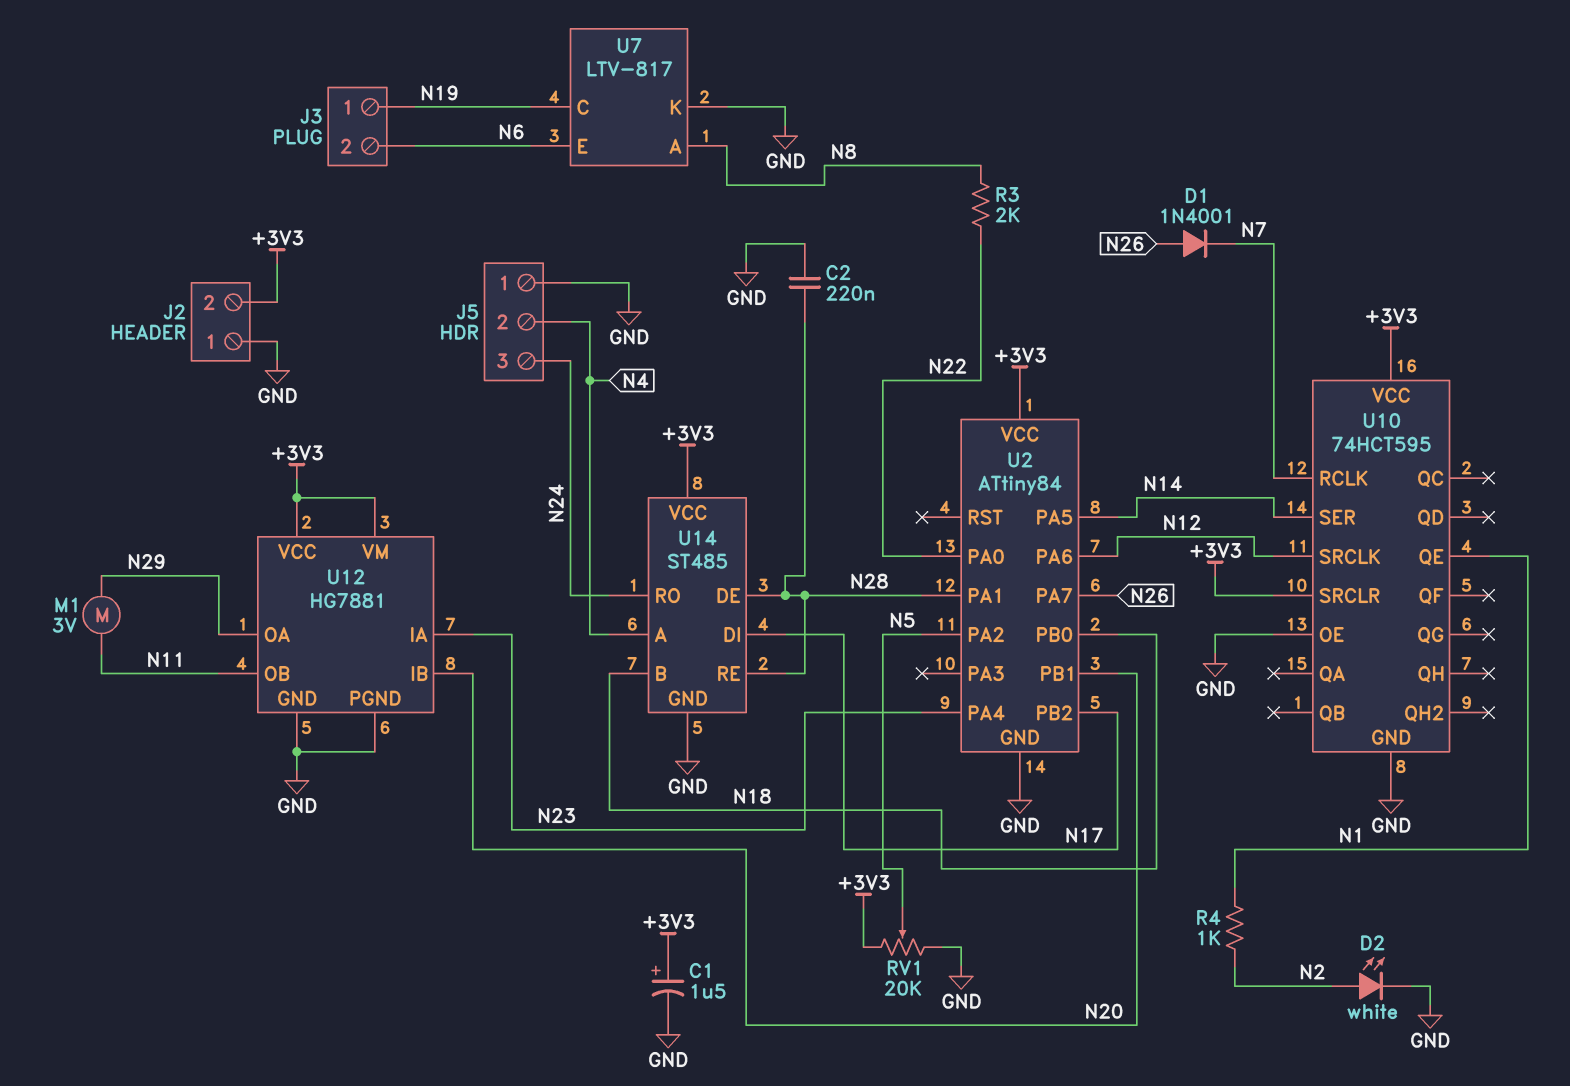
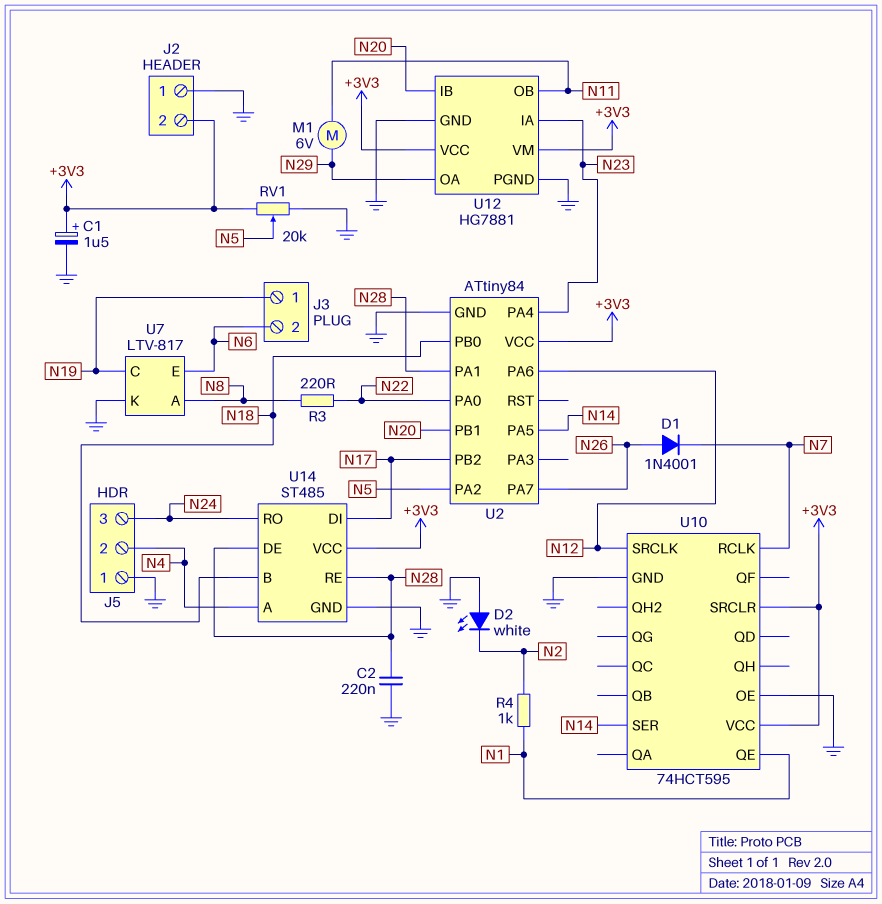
D2: LED white (A N2, K GND) -> LED white (A GND, K N2)
M1: motor 3V (N11, N29) -> motor 6V (N11, N29)
R3: 2k (N8, N22) -> 220 (N8, N22)

